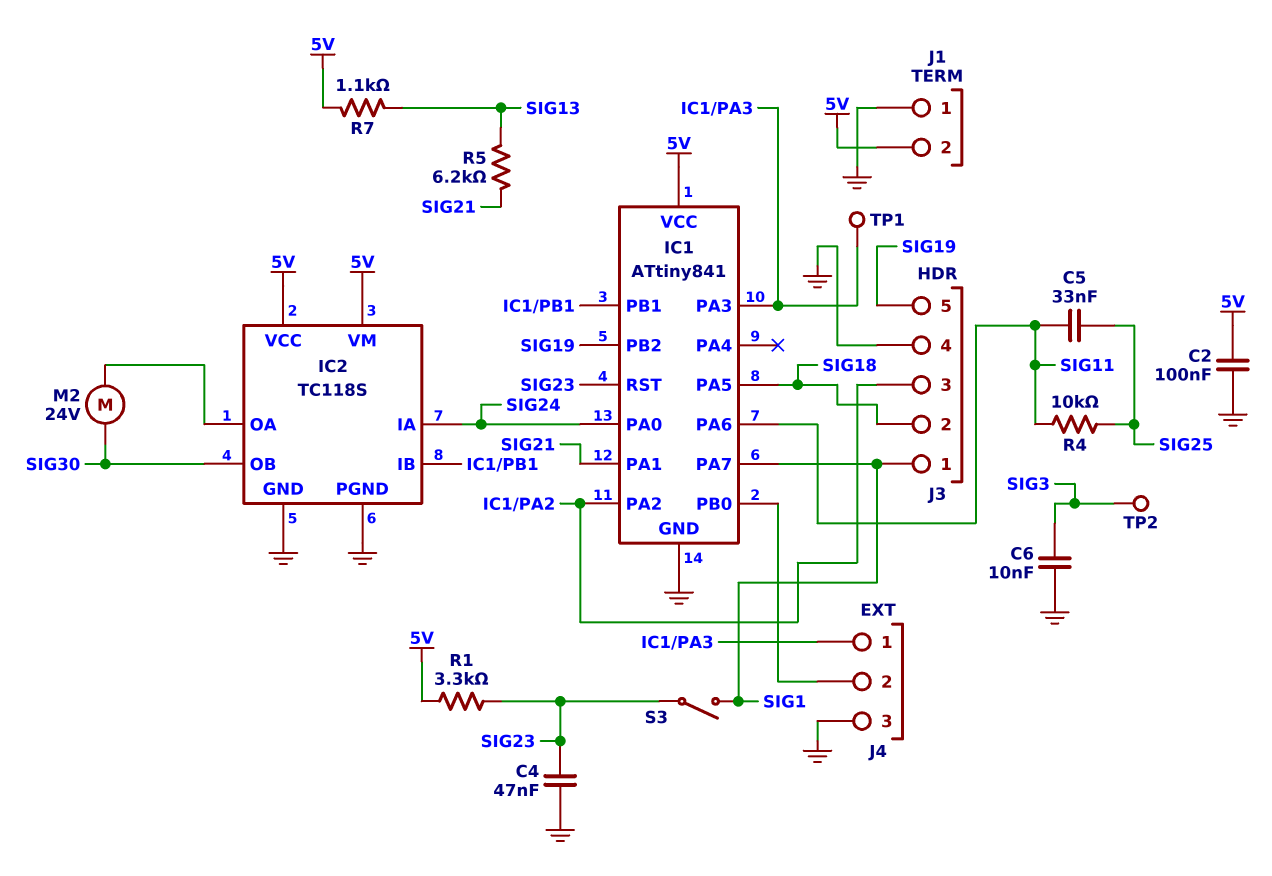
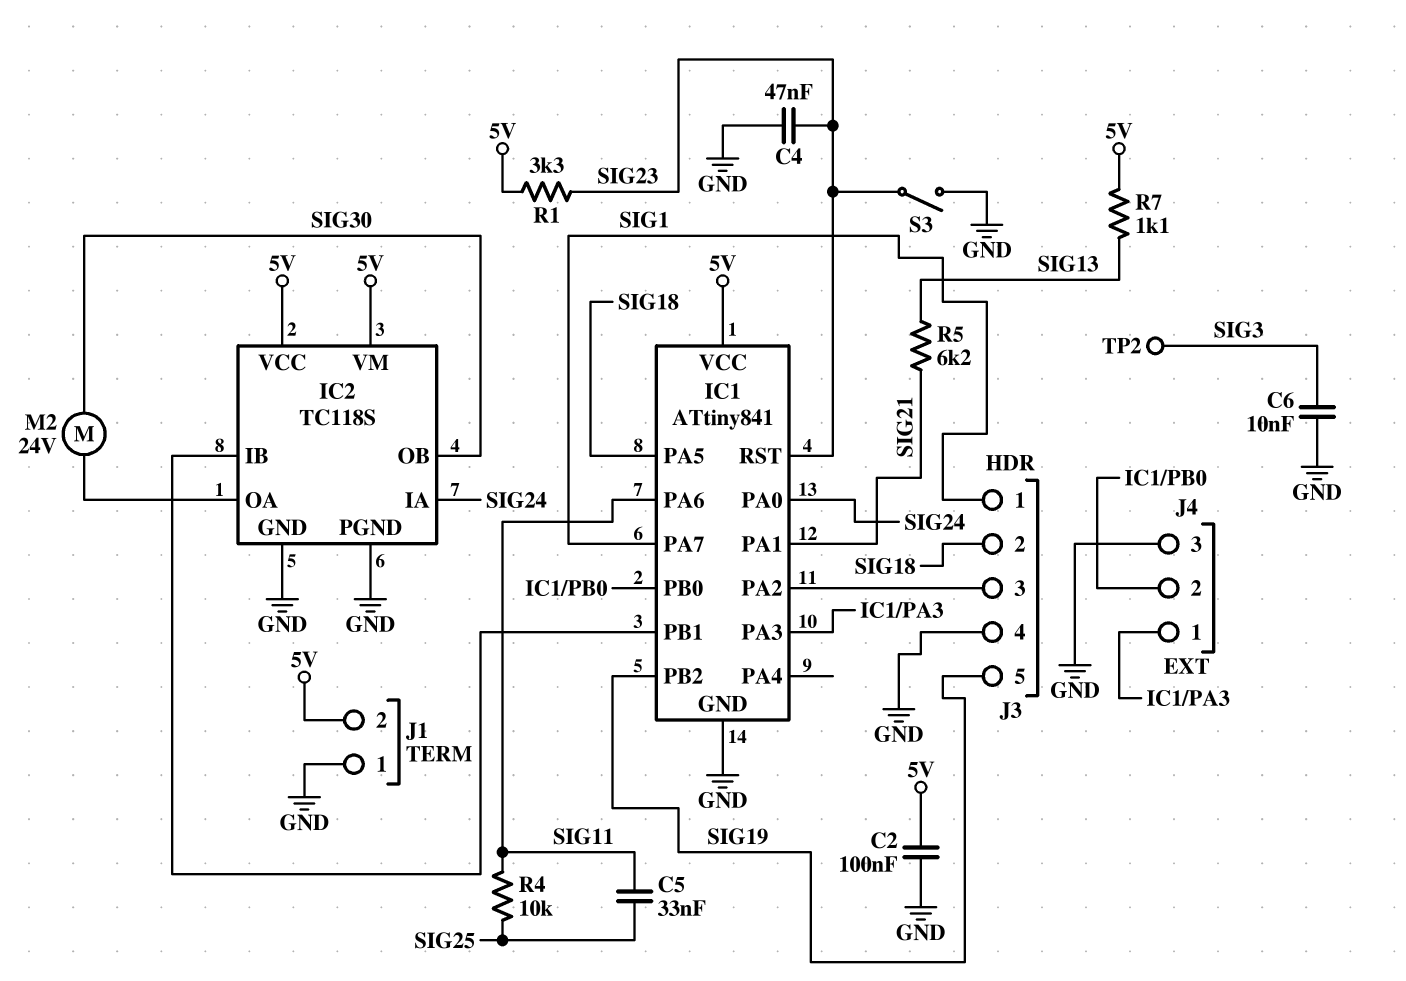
S3: switch (SIG1, SIG23) -> switch (GND, SIG23)
TP1: test point (IC1/PA3) -> none

